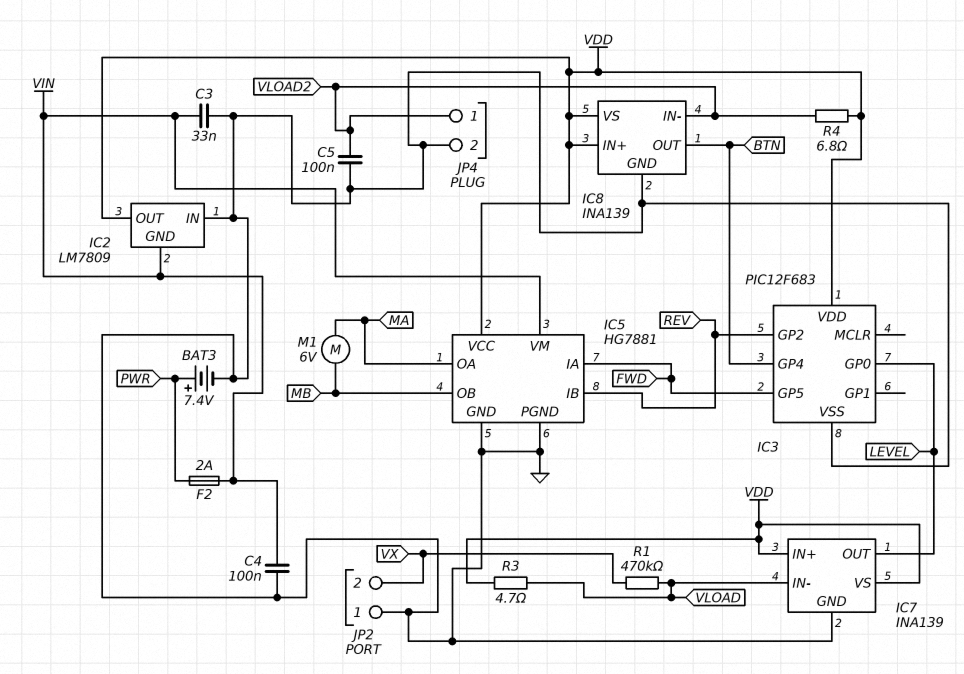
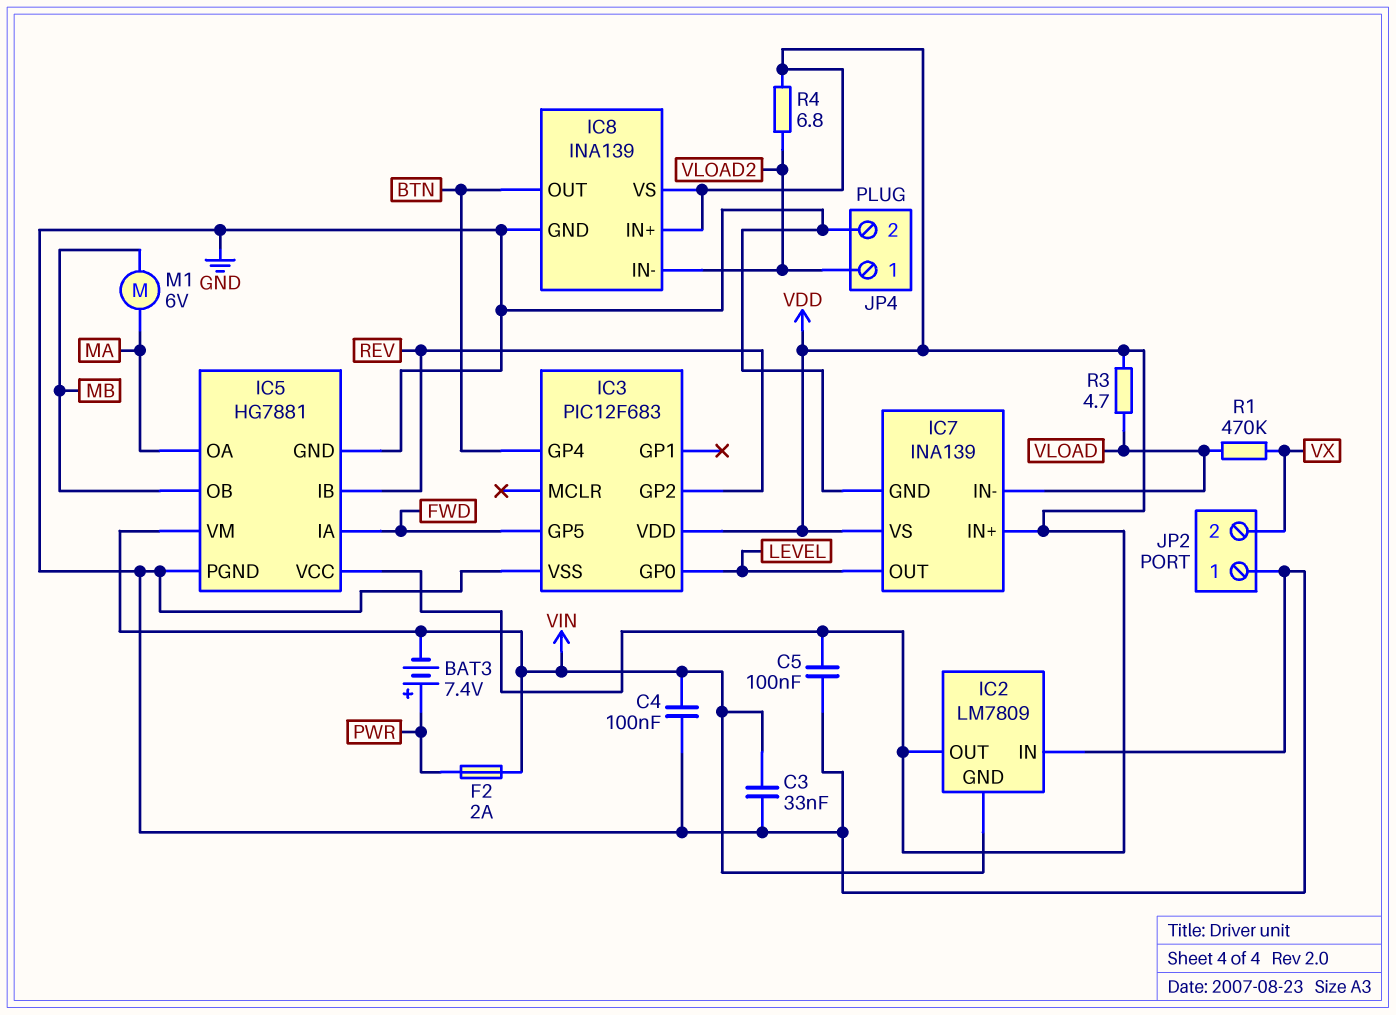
BAT3: 7.4V (plus PWR, minus GND) -> 7.4V (plus PWR, minus VIN)
C5: 100nF (GND, VLOAD2) -> 100nF (GND, VDD)

